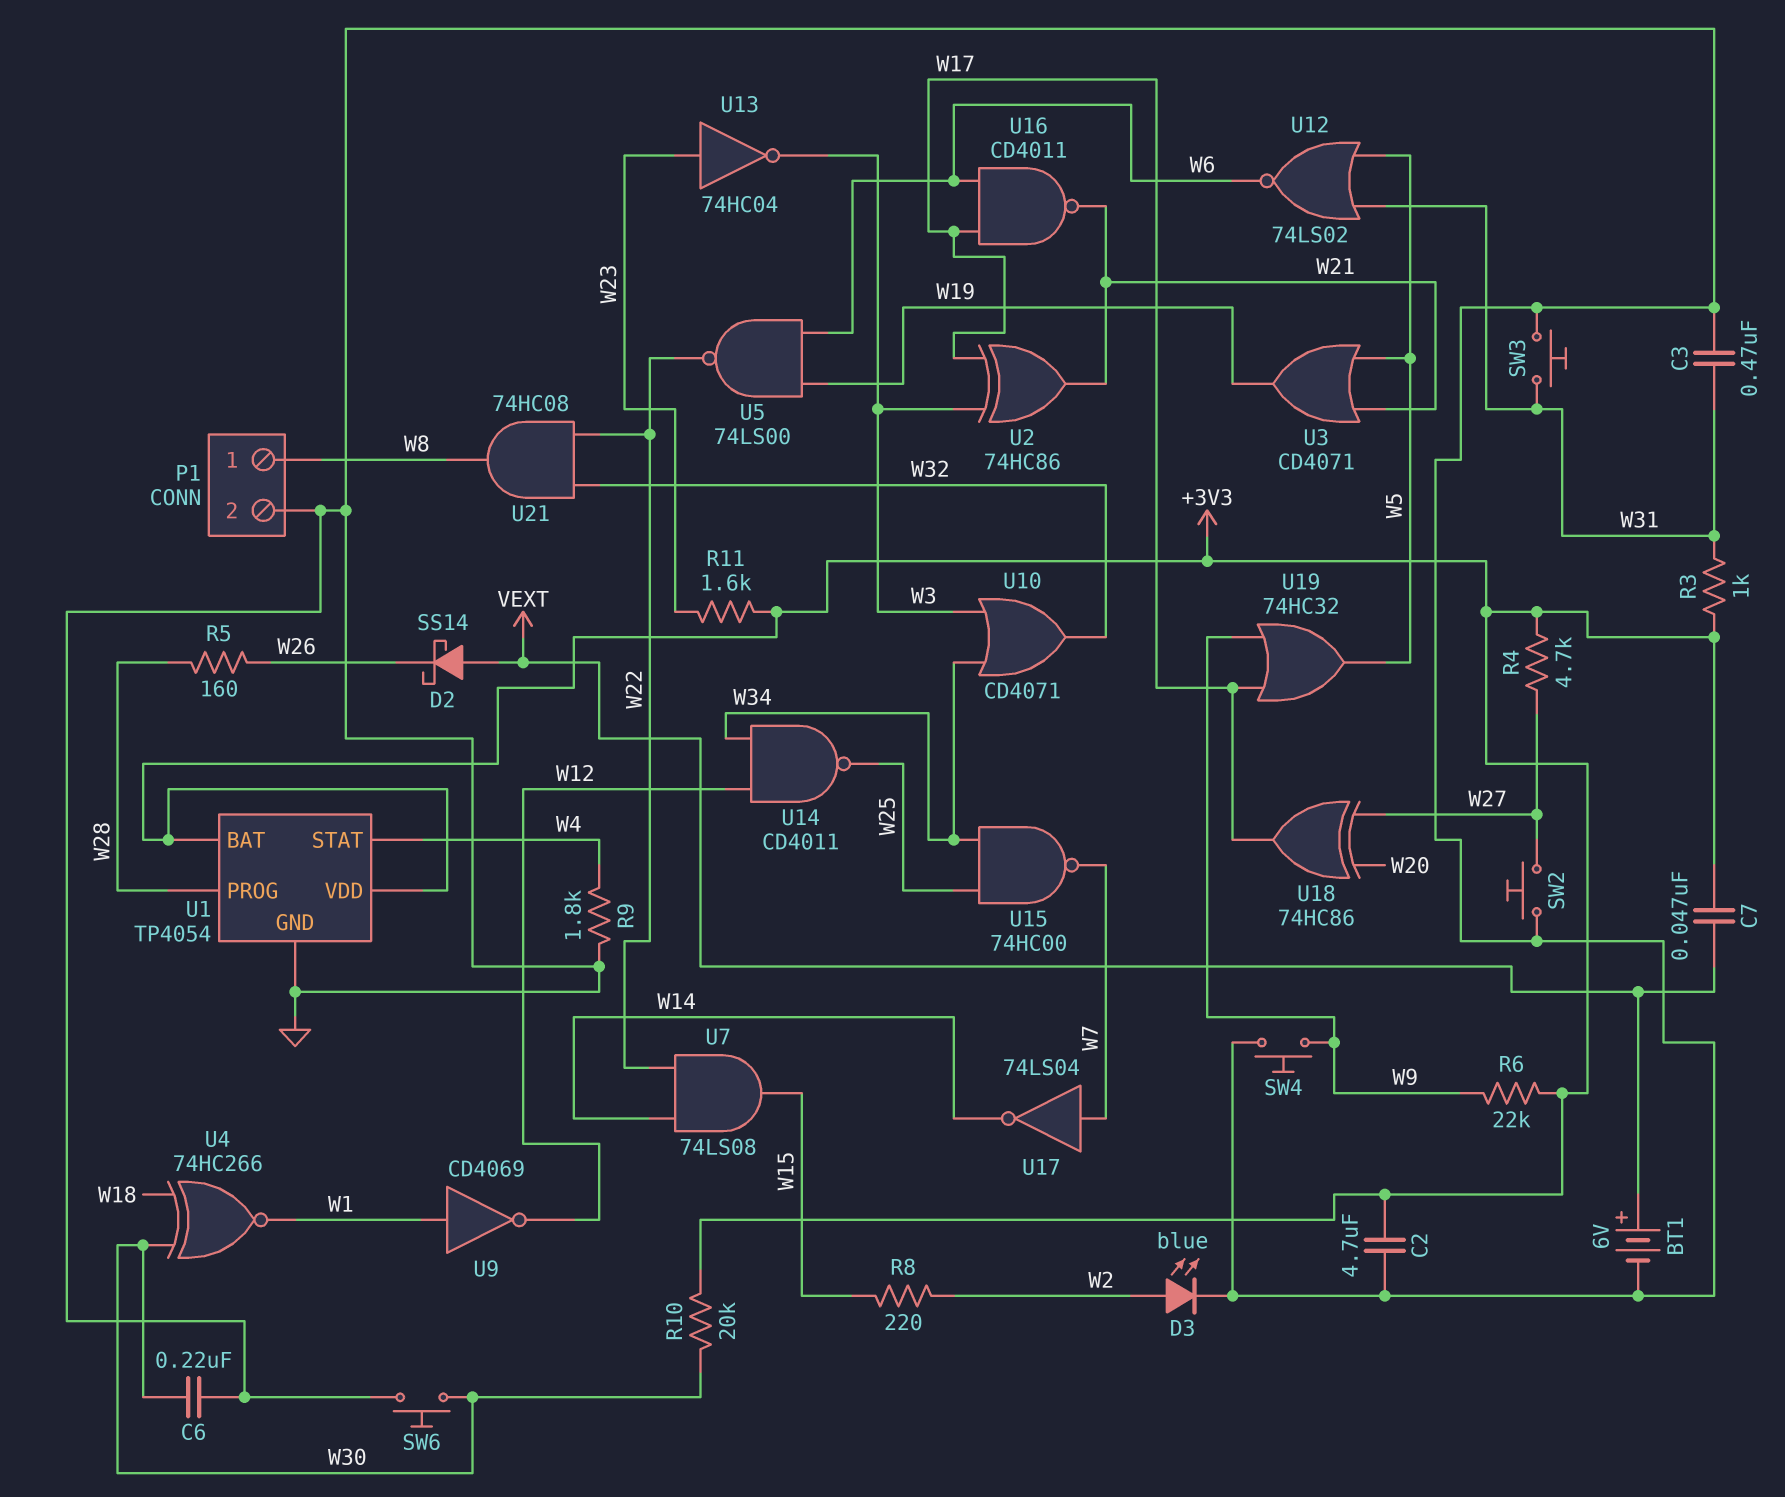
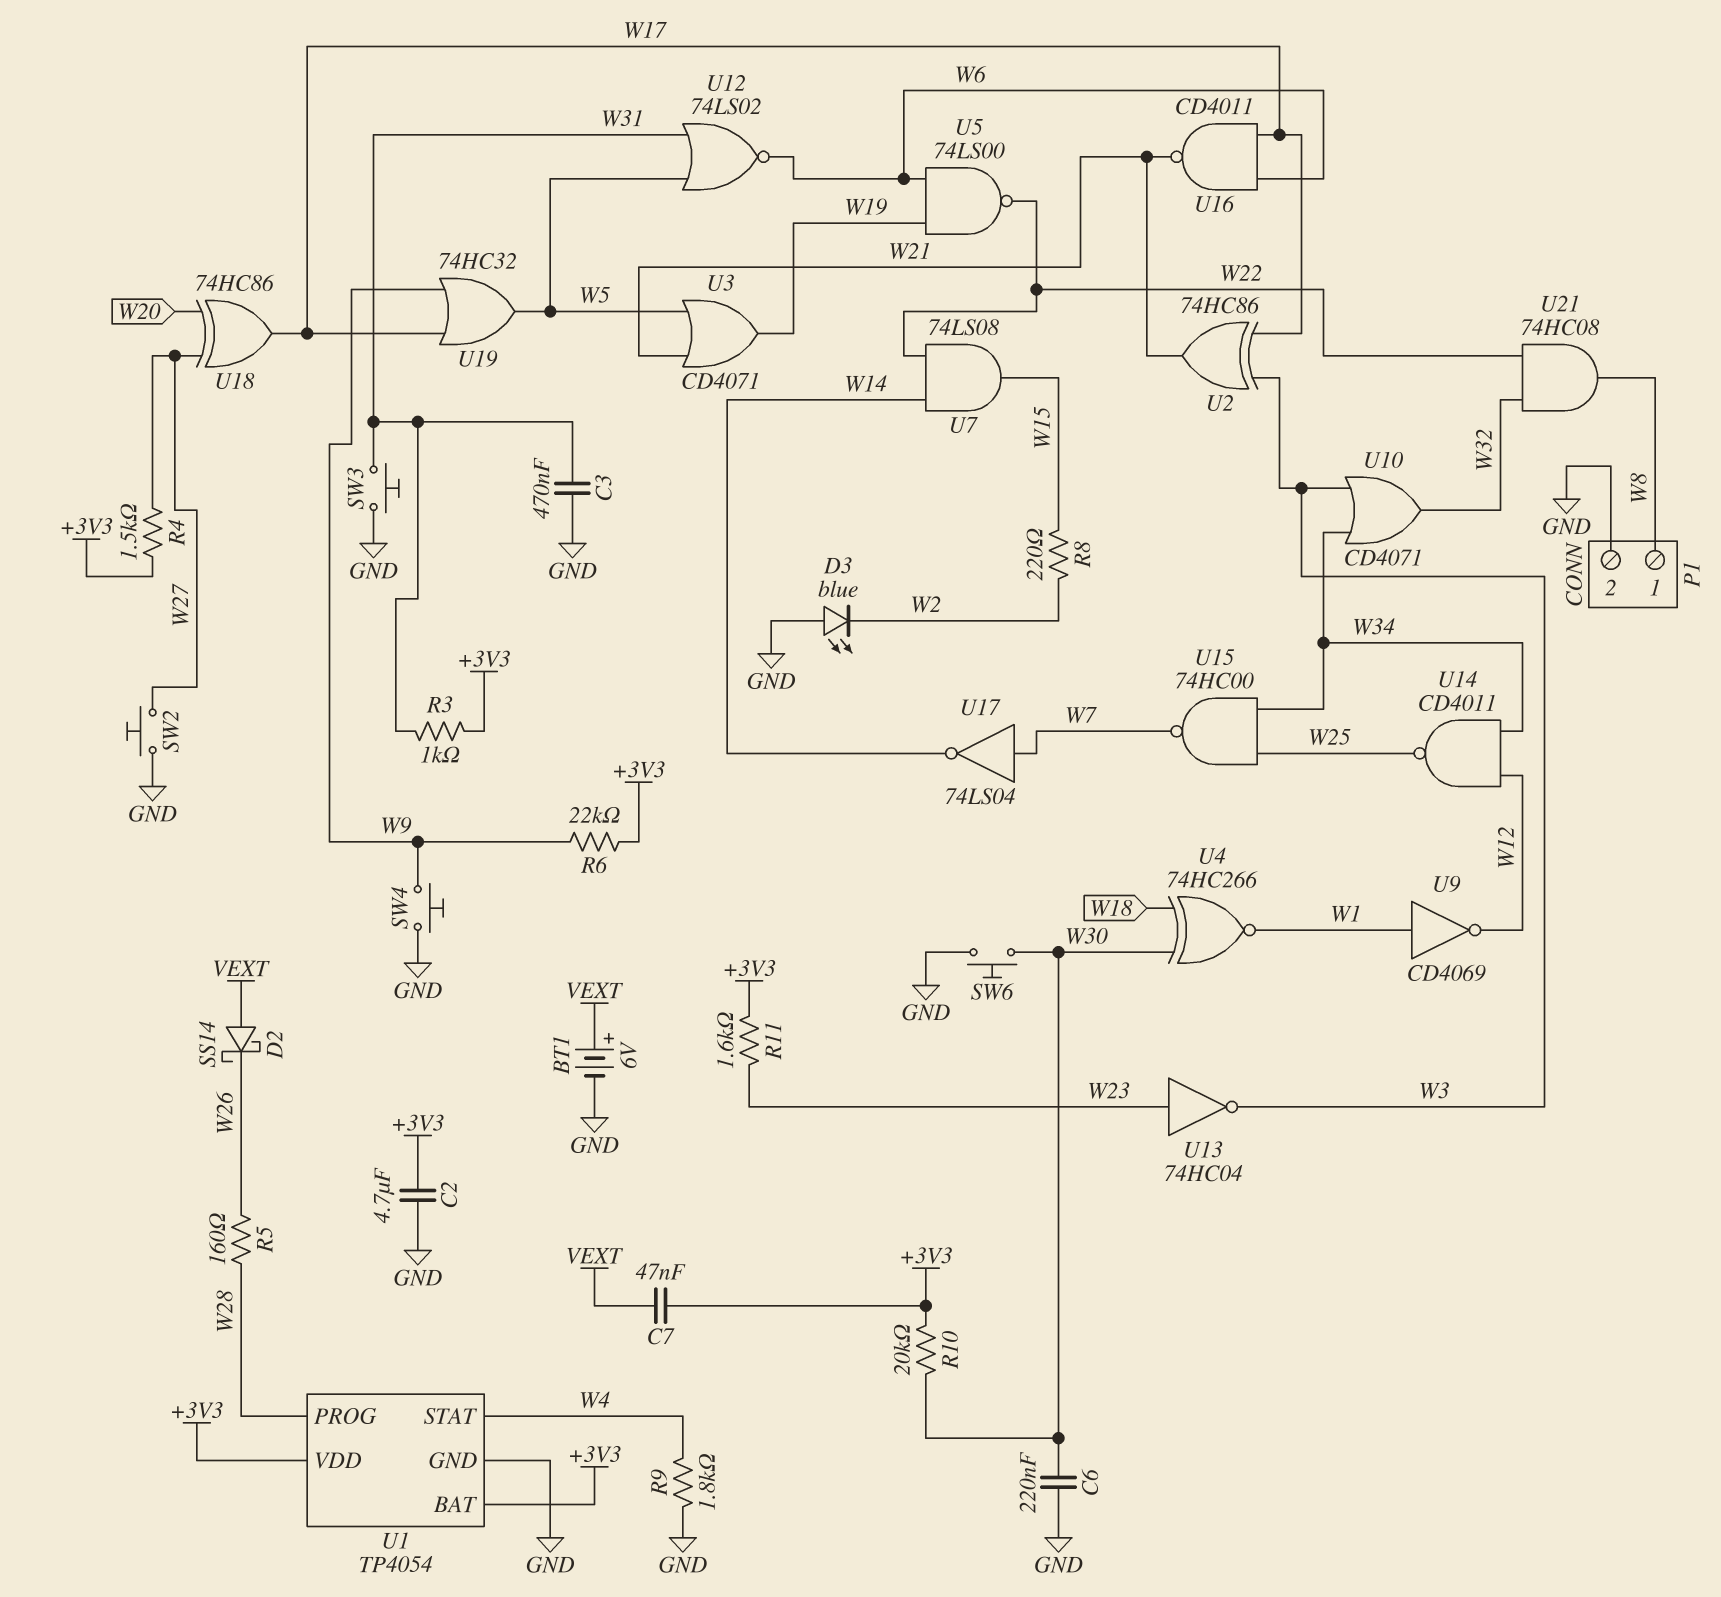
D3: LED blue (A W2, K GND) -> LED blue (A GND, K W2)
R4: 4.7k (+3V3, W27) -> 1.5k (+3V3, W27)

